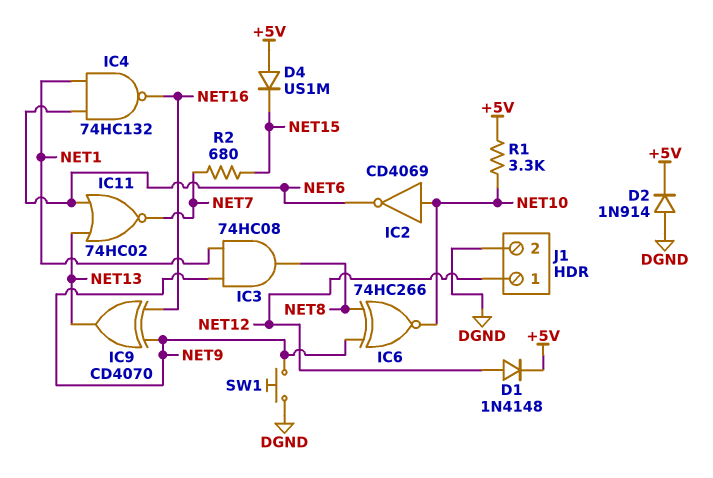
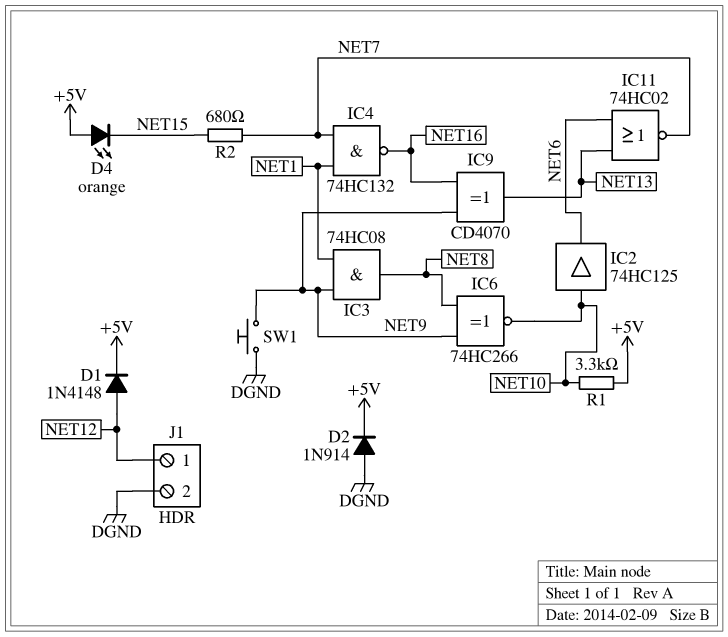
D4: diode US1M (A +5V, K NET15) -> LED orange (A +5V, K NET15)
IC2: NOT CD4069 (in NET10, out NET6) -> buffer 74HC125 (in NET10, out NET6)
IC4: NAND 74HC132 (in NET1, in NET6, out NET16) -> NAND 74HC132 (in NET1, in NET7, out NET16)

